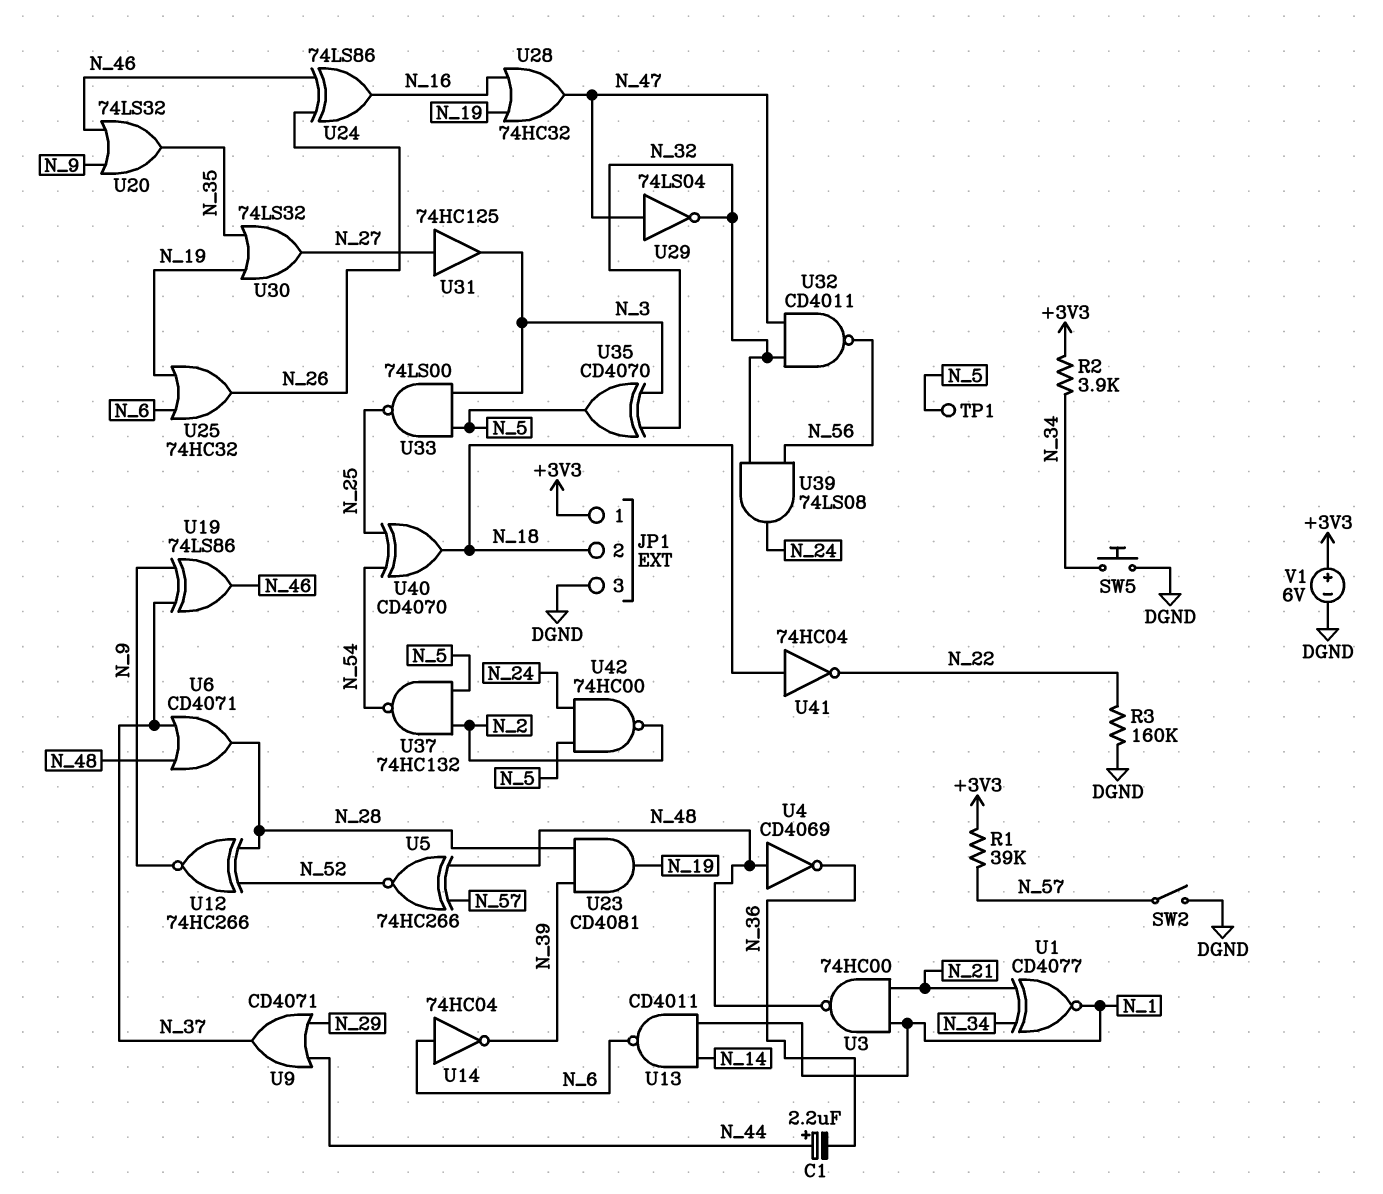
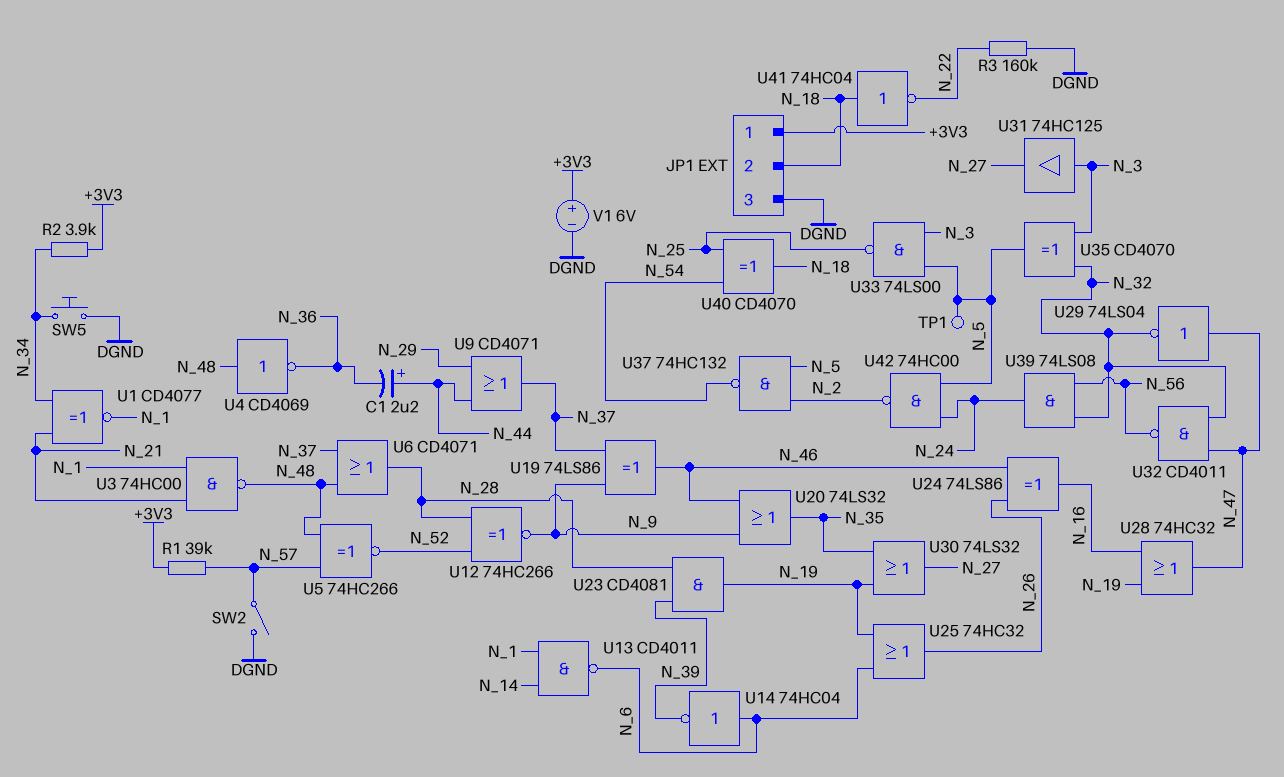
U31: buffer 74HC125 (in N_27, out N_3) -> buffer 74HC125 (in N_3, out N_27)

